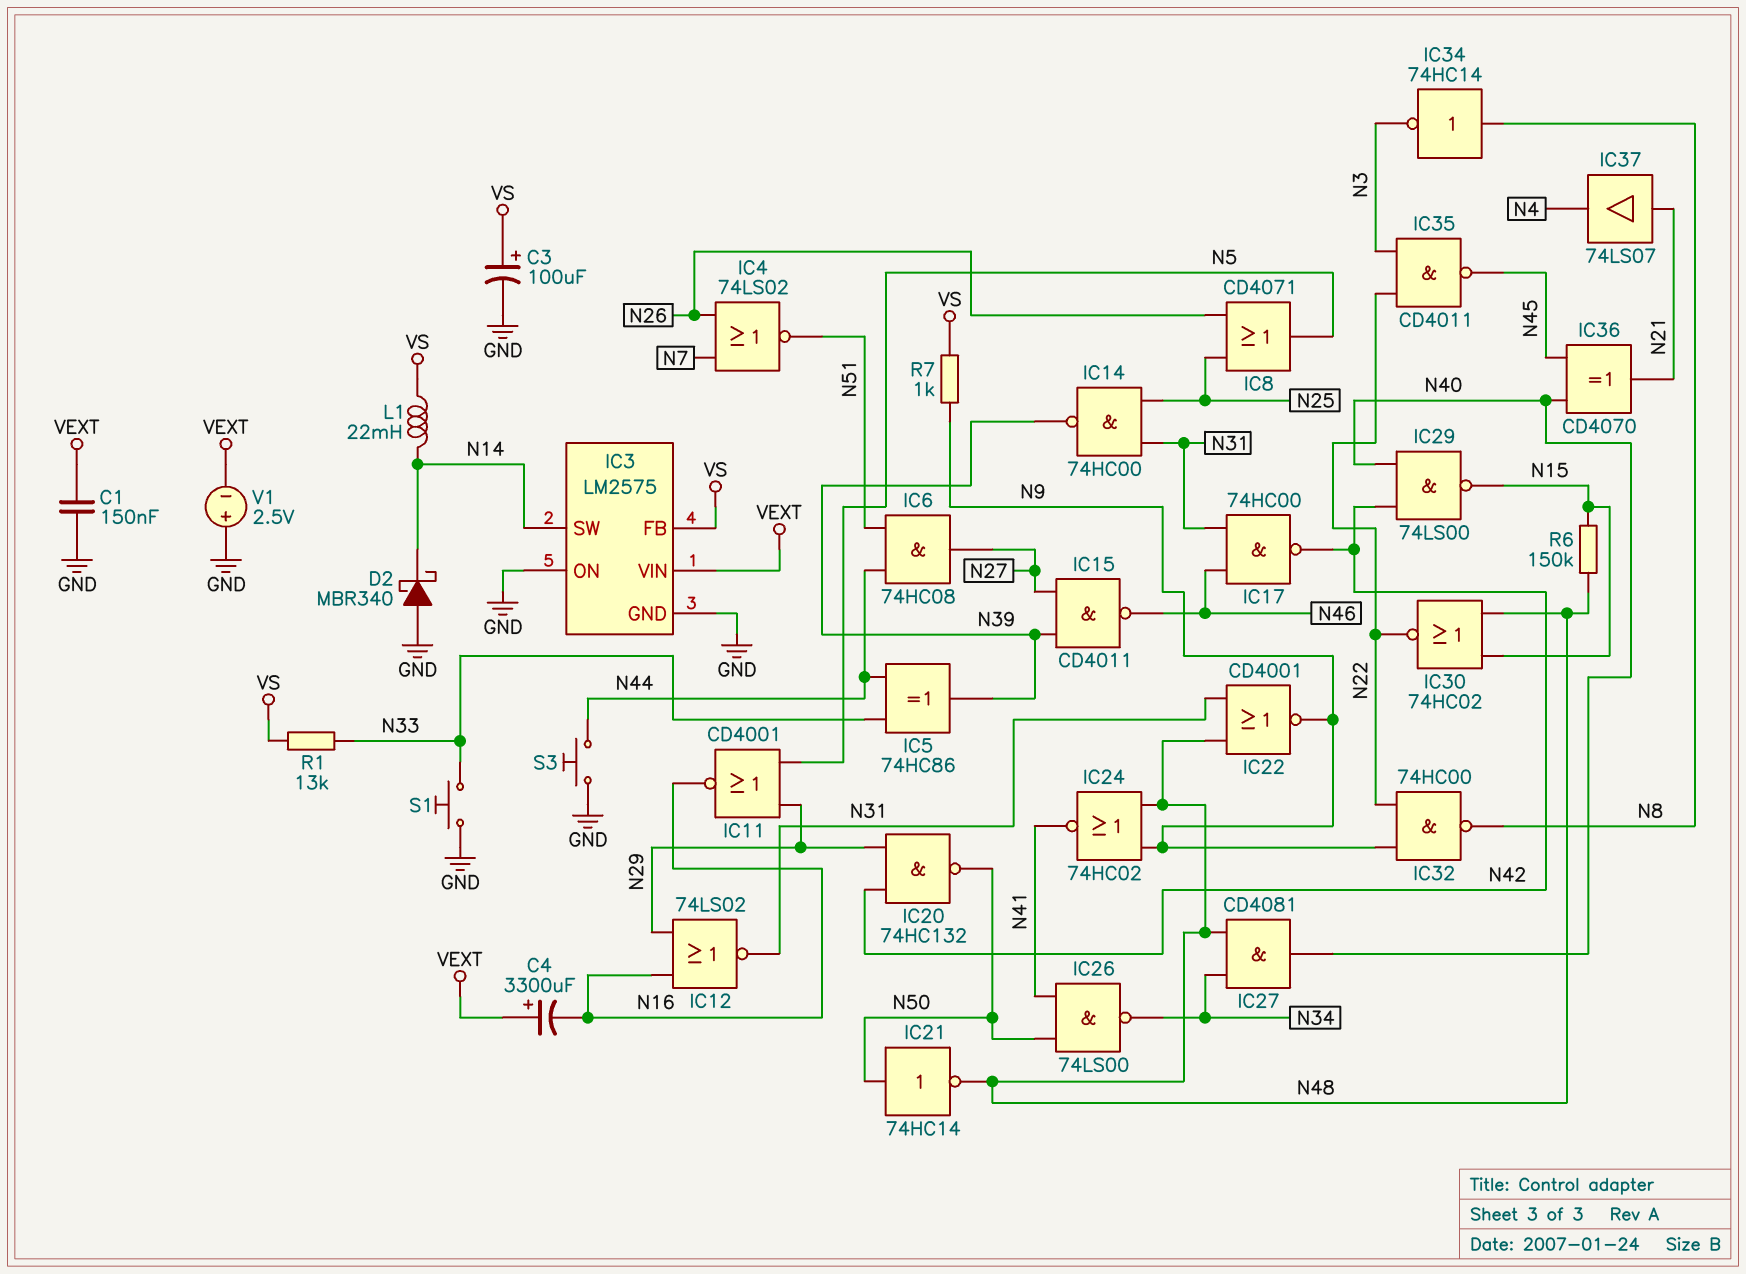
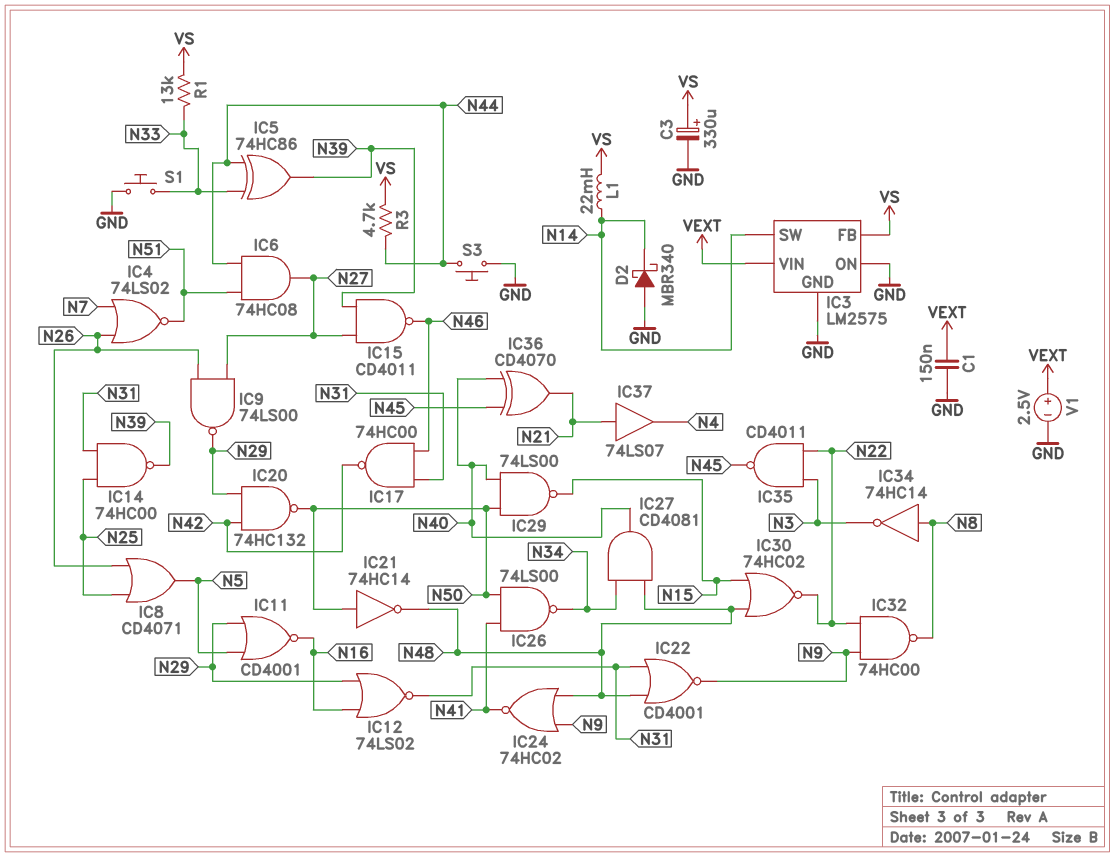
C3: 100uF (plus VS, minus GND) -> 330uF (plus VS, minus GND)
C4: 3300uF (plus VEXT, minus N16) -> none
IC9: none -> NAND 74LS00 (in N26, in N27, out N29)
IC29: NAND 74LS00 (in N40, in N42, out N15) -> NAND 74LS00 (in N40, in N50, out N15)
R3: none -> 4.7k (N44, VS)
R6: 150k (N15, N48) -> none
R7: 1k (N9, VS) -> none
V1: 2.5V (plus GND, minus VEXT) -> 2.5V (plus VEXT, minus GND)

